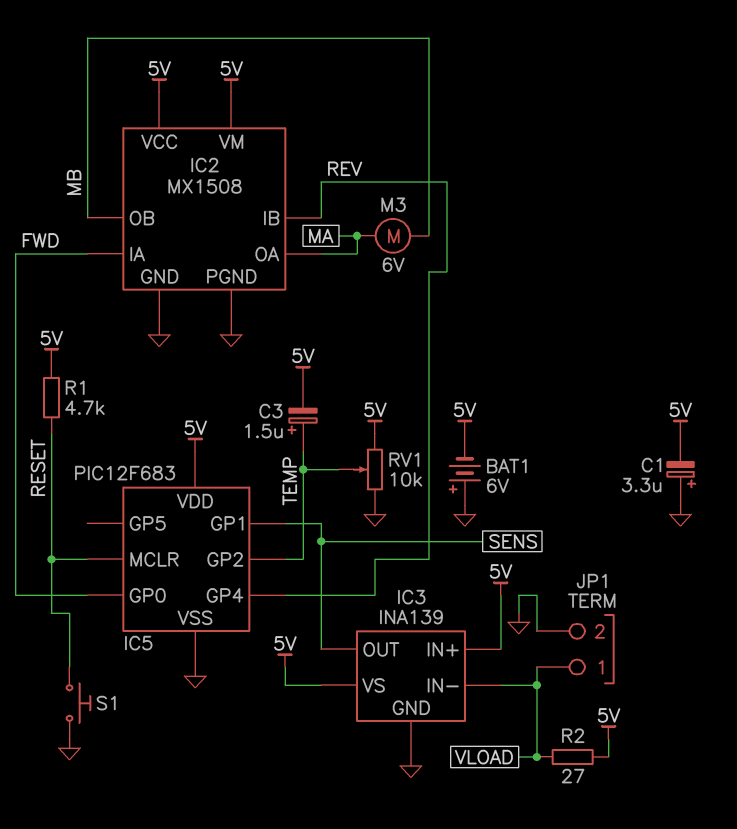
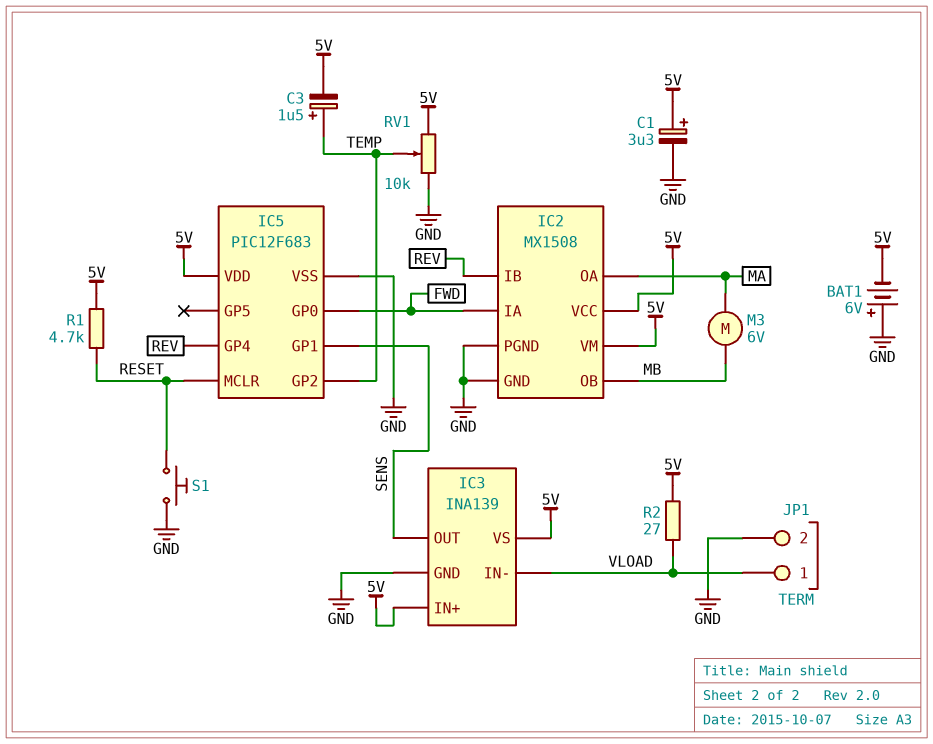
C1: 3.3uF (plus GND, minus 5V) -> 3.3uF (plus 5V, minus GND)

